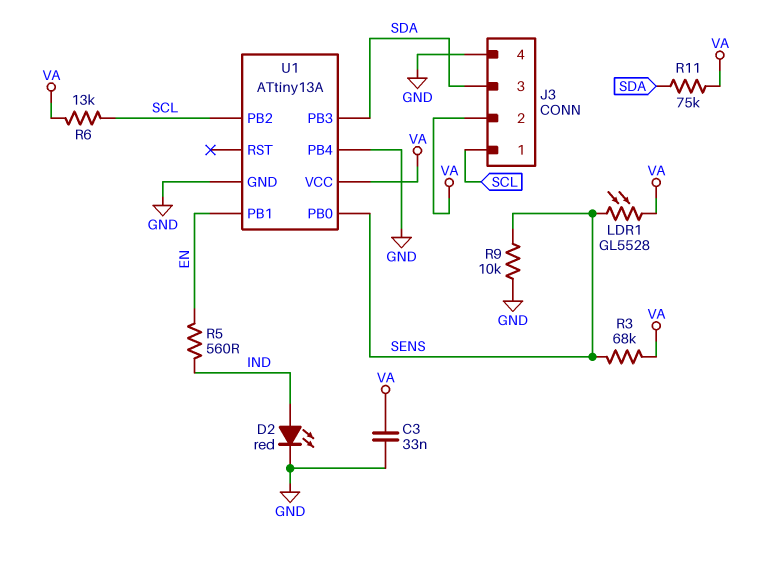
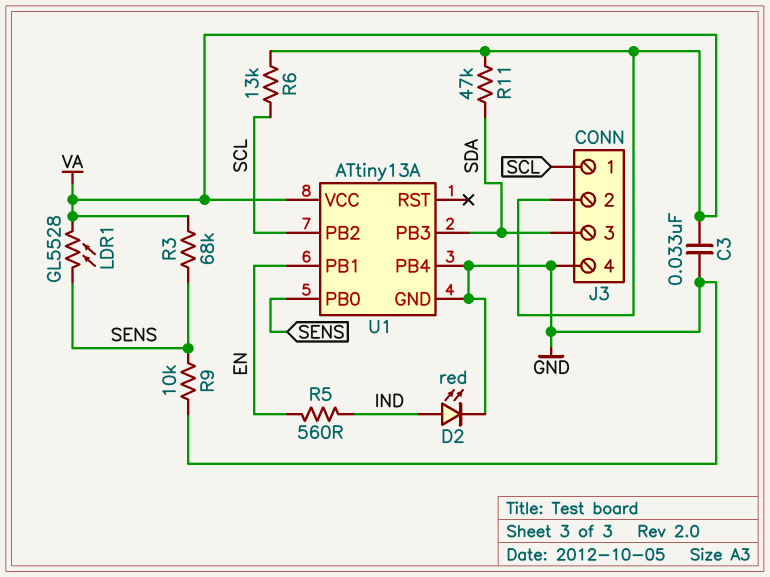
R11: 75k (SDA, VA) -> 47k (SDA, VA)

